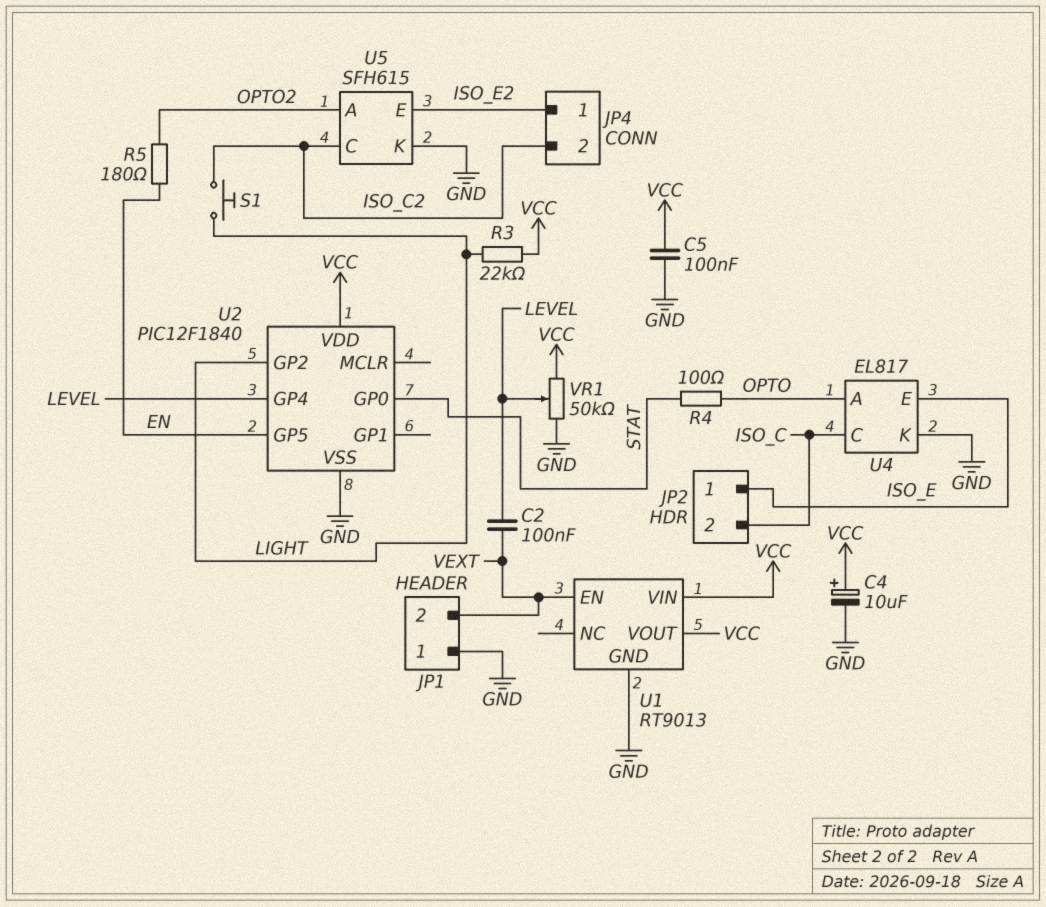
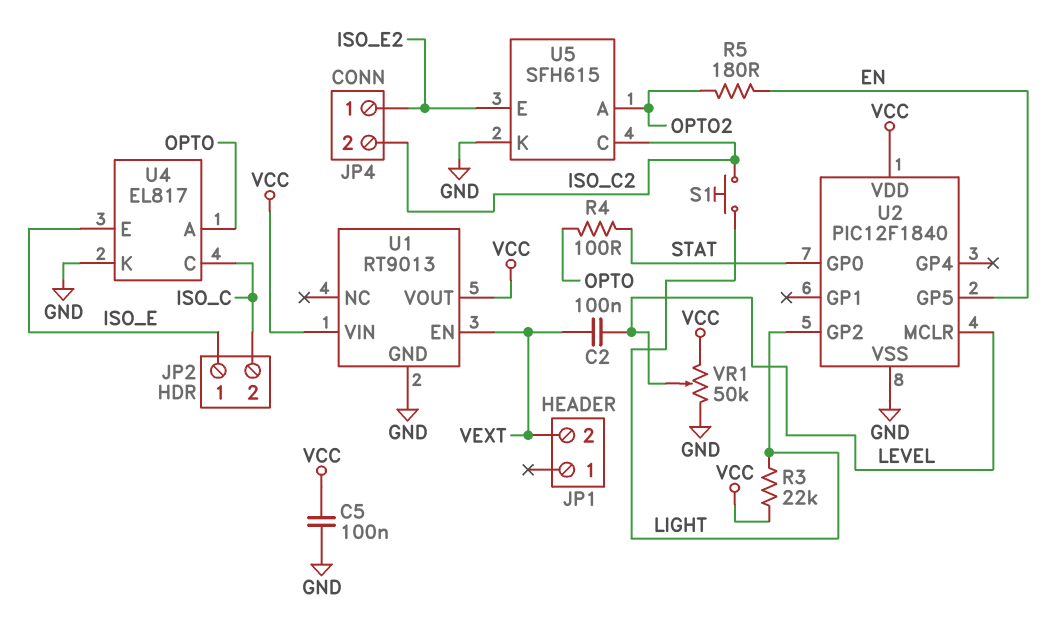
C4: 10uF (plus VCC, minus GND) -> none
JP1 pin 1: GND -> none
U2 pin GP4: LEVEL -> none
U2 pin MCLR: none -> LEVEL

